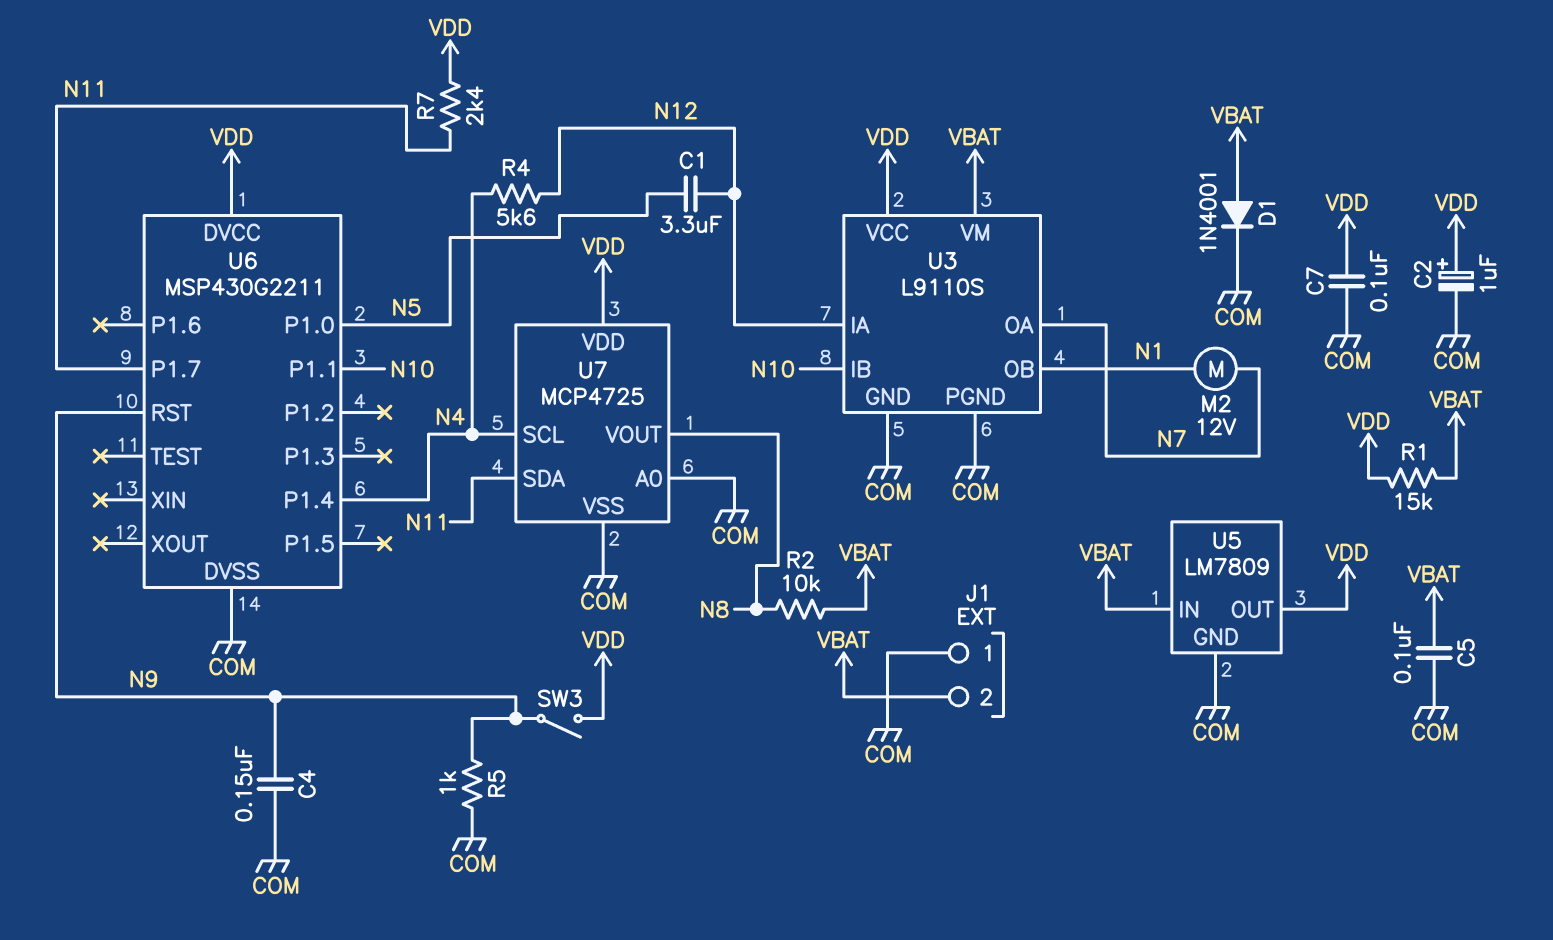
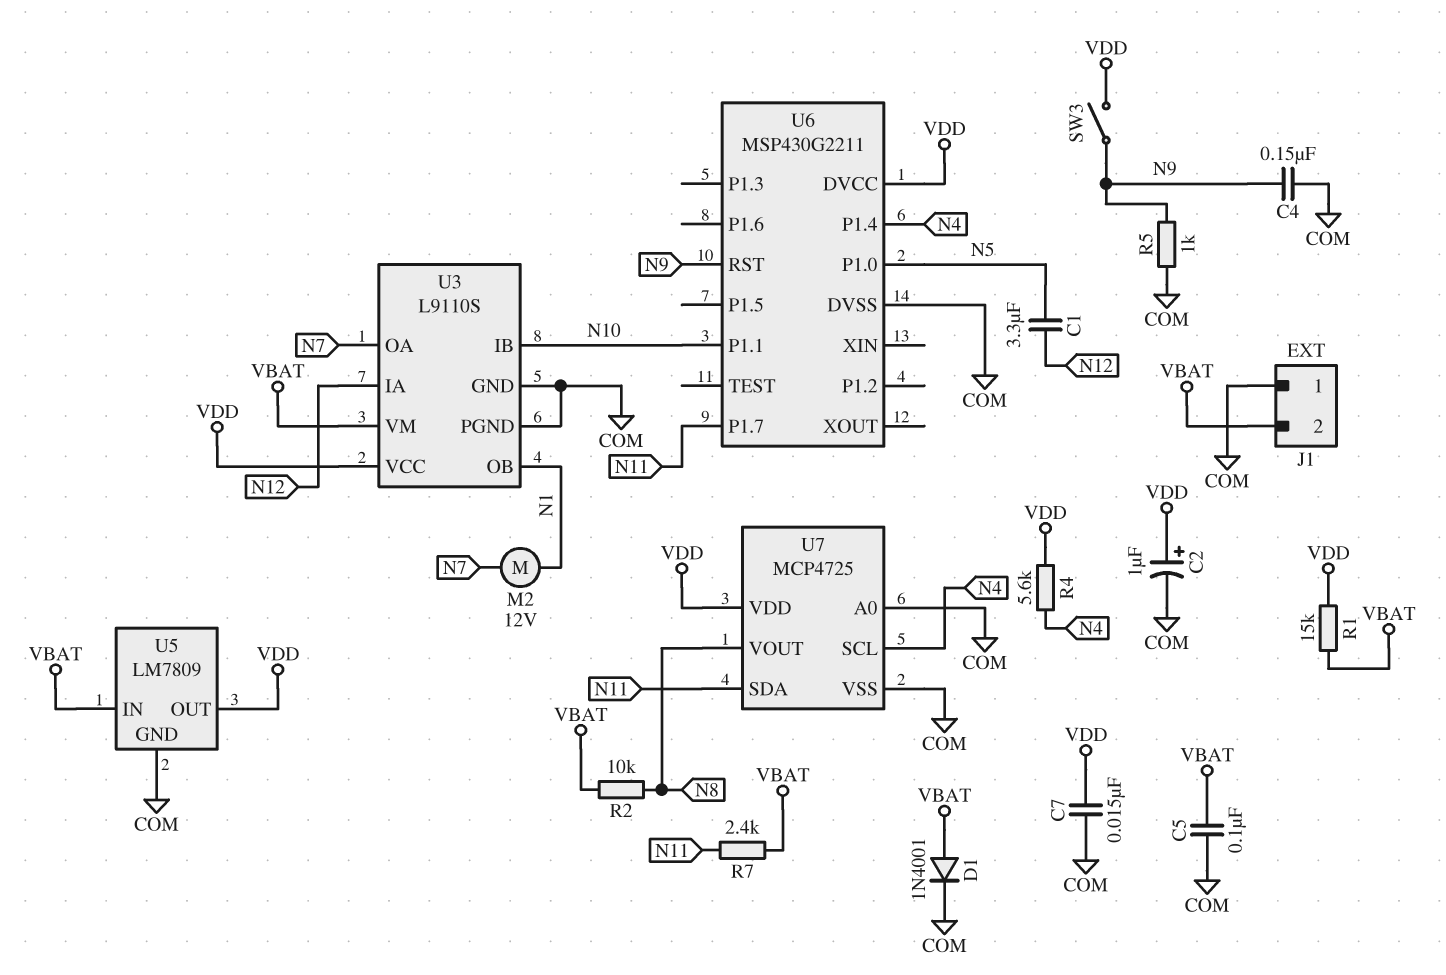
C7: 100nF (COM, VDD) -> 15nF (COM, VDD)
R4: 5.6k (N4, N12) -> 5.6k (N4, VDD)
R7: 2.4k (N11, VDD) -> 2.4k (N11, VBAT)

